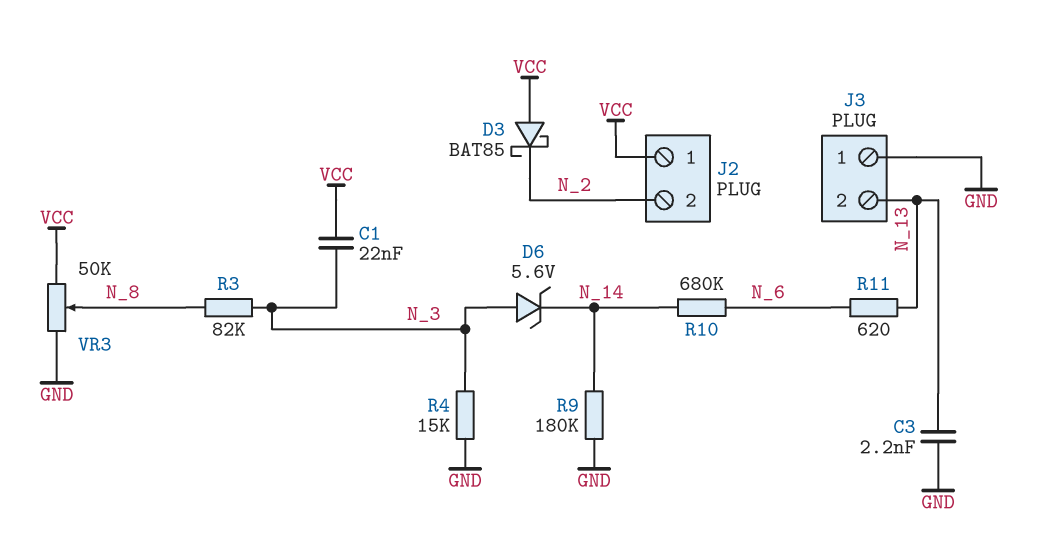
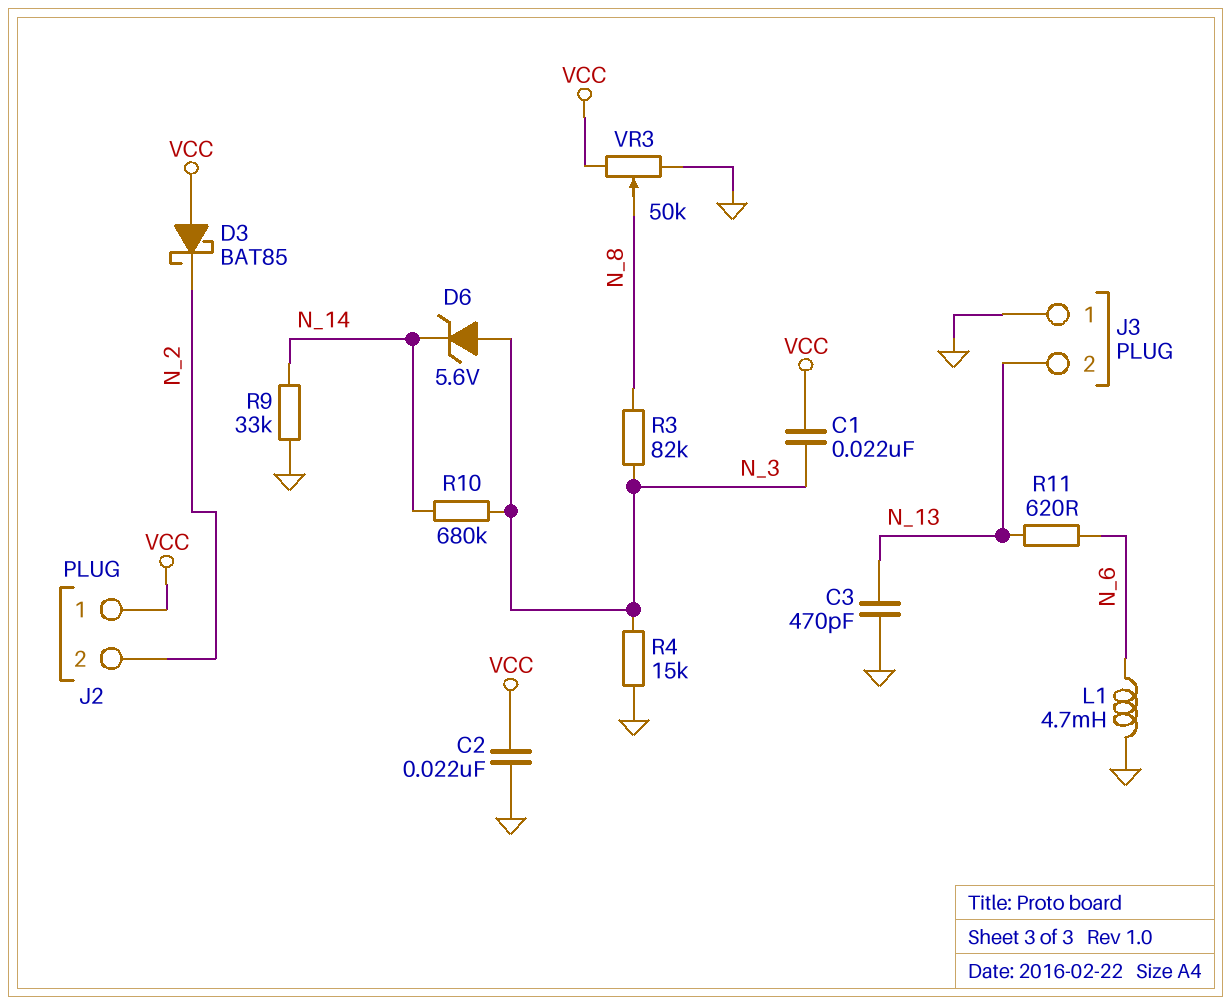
C2: none -> 22nF (GND, VCC)
C3: 2.2nF (GND, N_13) -> 470pF (GND, N_13)
L1: none -> 4.7mH (GND, N_6)
R9: 180k (GND, N_14) -> 33k (GND, N_14)
R10: 680k (N_6, N_14) -> 680k (N_3, N_14)

